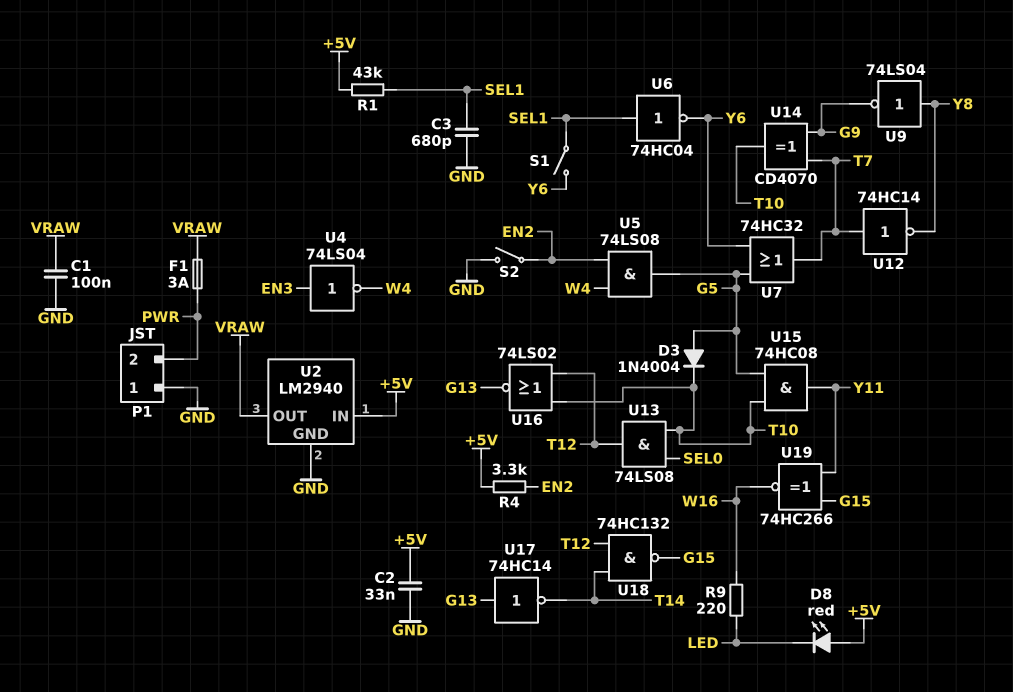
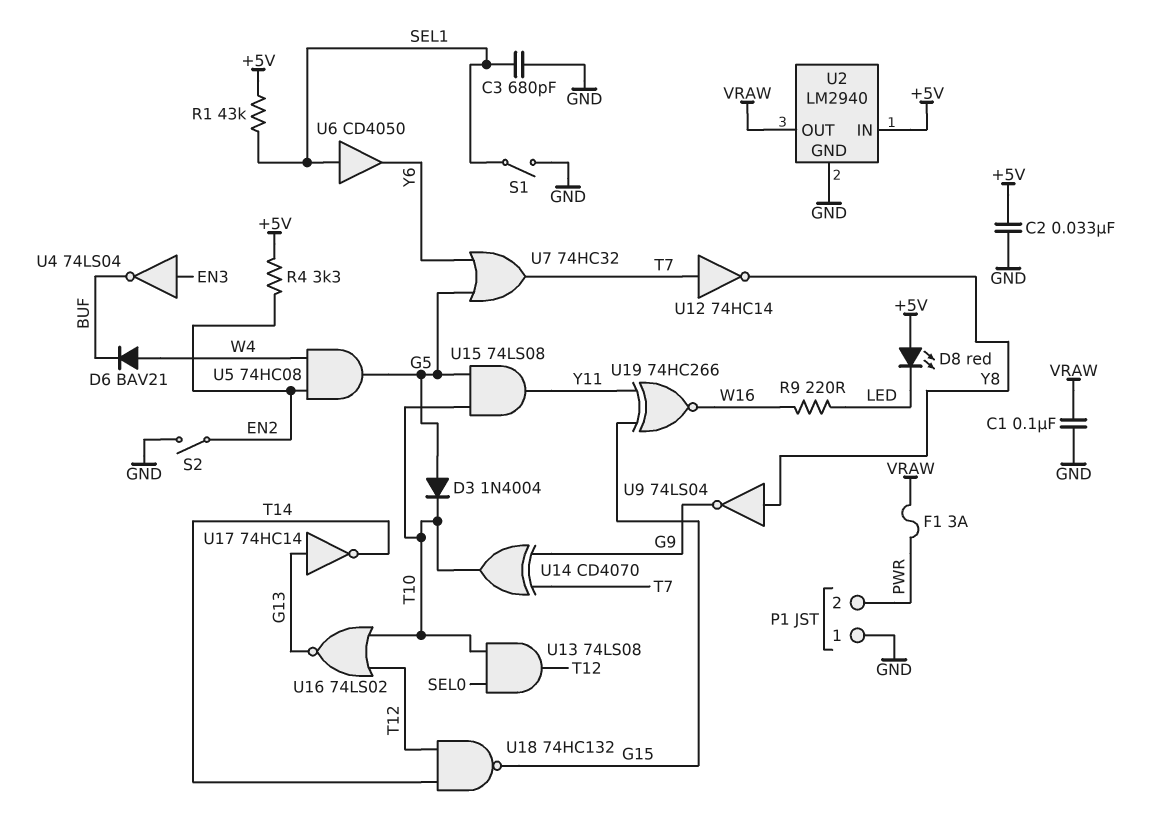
D6: none -> diode BAV21 (A W4, K BUF)
S1: switch (SEL1, Y6) -> switch (GND, SEL1)
U4: NOT 74LS04 (in EN3, out W4) -> NOT 74LS04 (in EN3, out BUF)
U5: AND 74LS08 (in EN2, in W4, out G5) -> AND 74HC08 (in EN2, in W4, out G5)
U6: NOT 74HC04 (in SEL1, out Y6) -> buffer CD4050 (in SEL1, out Y6)
U15: AND 74HC08 (in G5, in T10, out Y11) -> AND 74LS08 (in G5, in T10, out Y11)

